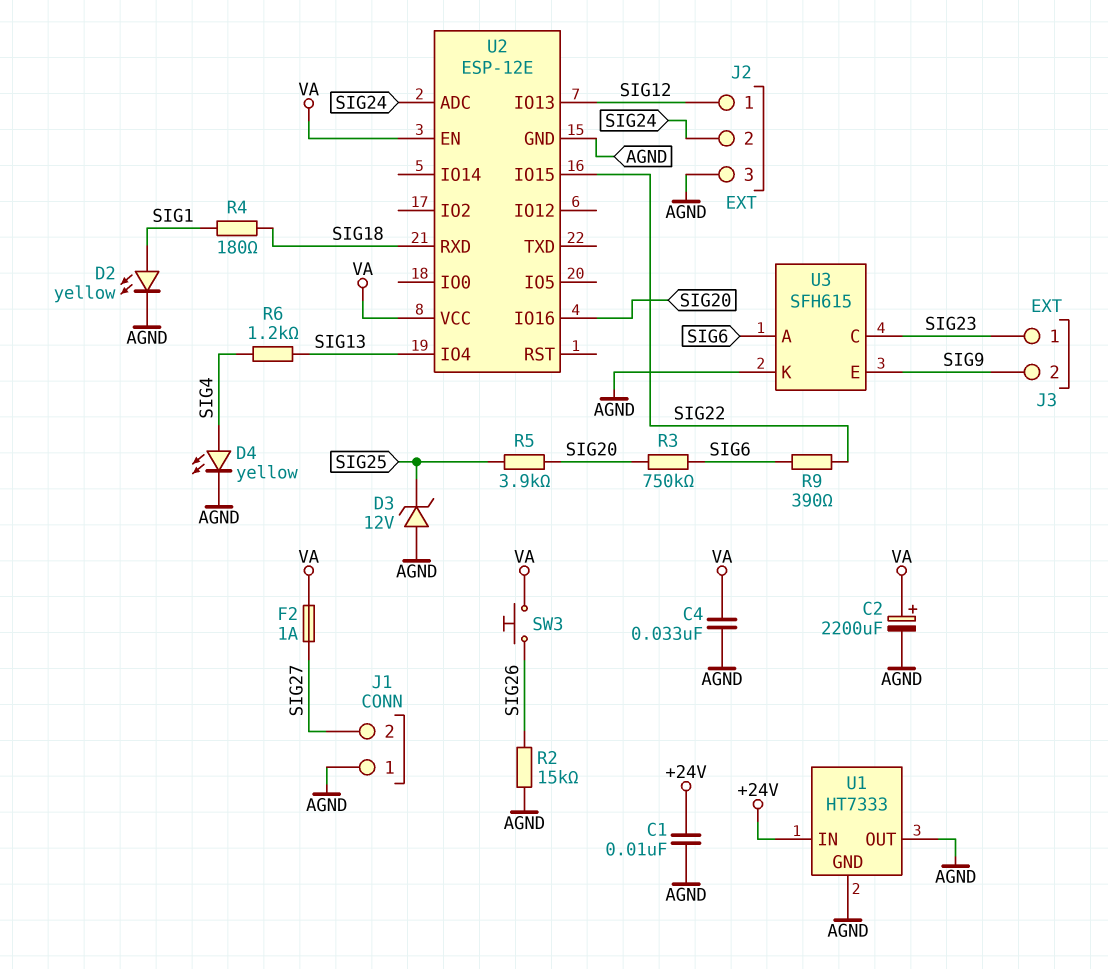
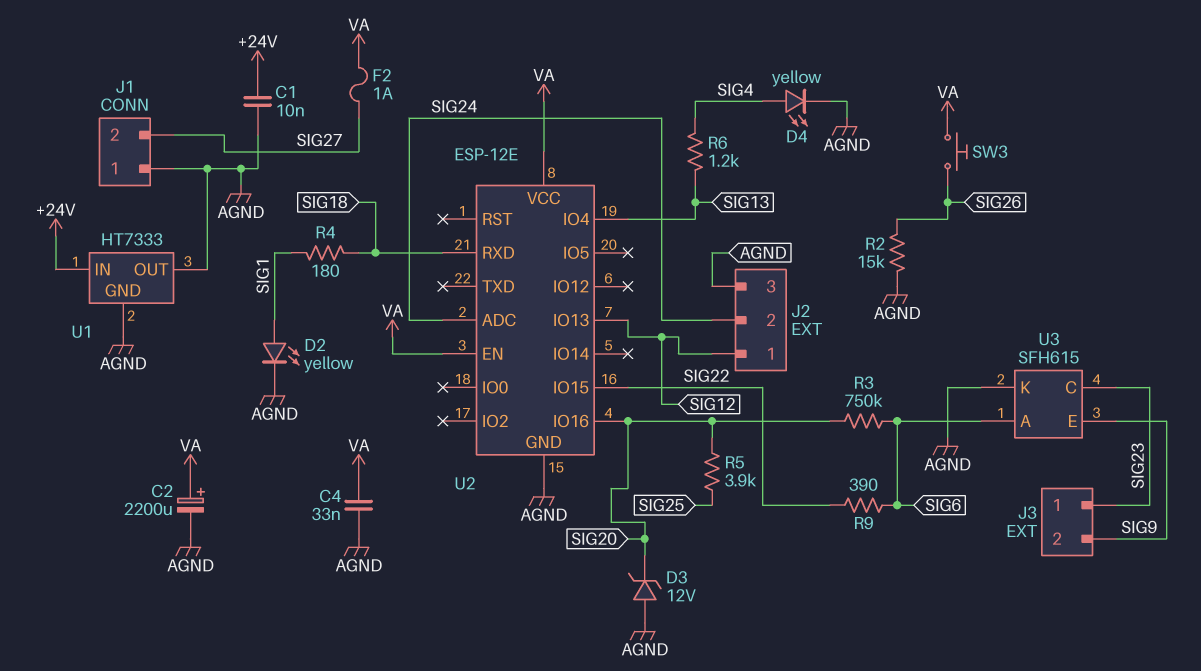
D3: zener 12V (A AGND, K SIG25) -> zener 12V (A AGND, K SIG20)

